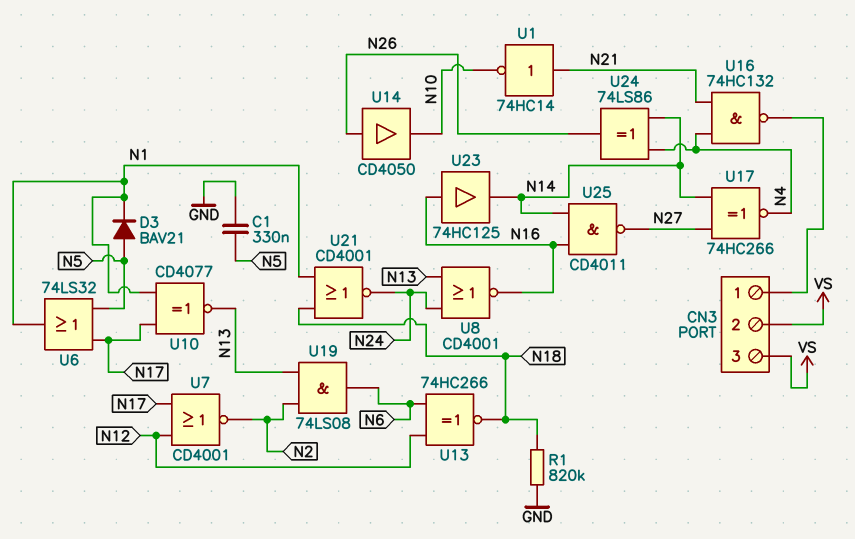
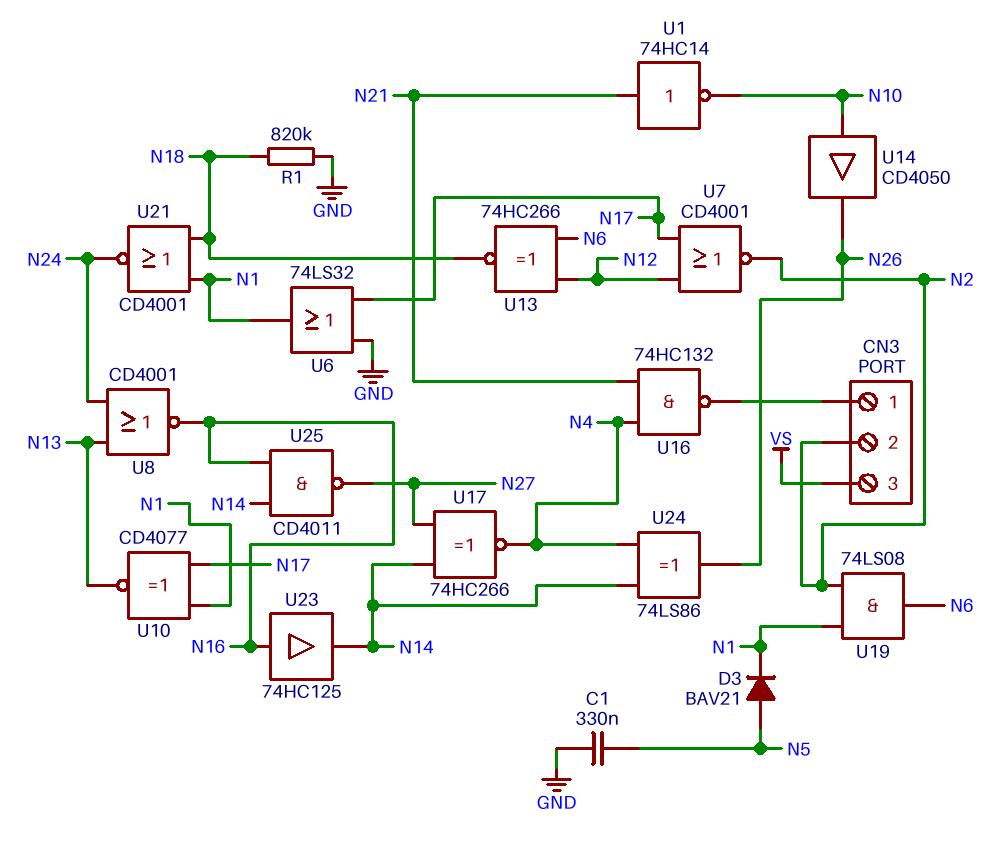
CN3 pin 2: VS -> N2
U6: OR 74LS32 (in N5, in N17, out N1) -> OR 74LS32 (in GND, in N17, out N1)
U14: buffer CD4050 (in N26, out N10) -> buffer CD4050 (in N10, out N26)
U19: AND 74LS08 (in N2, in N13, out N6) -> AND 74LS08 (in N1, in N2, out N6)

